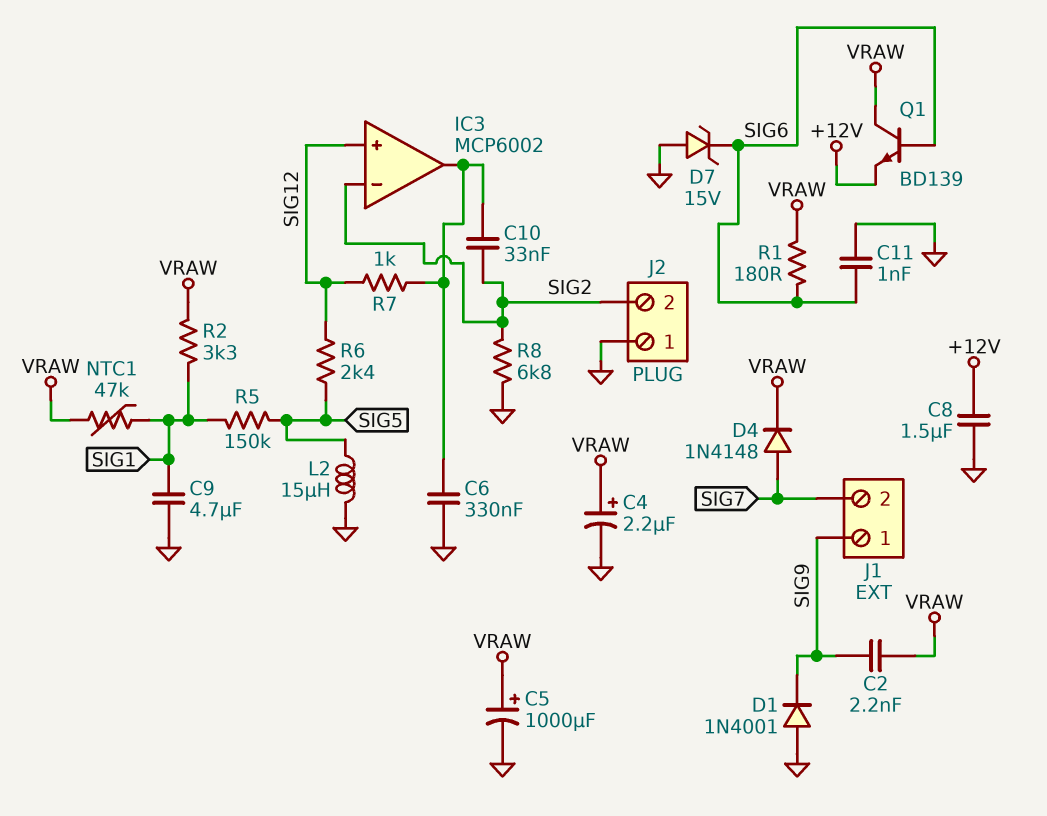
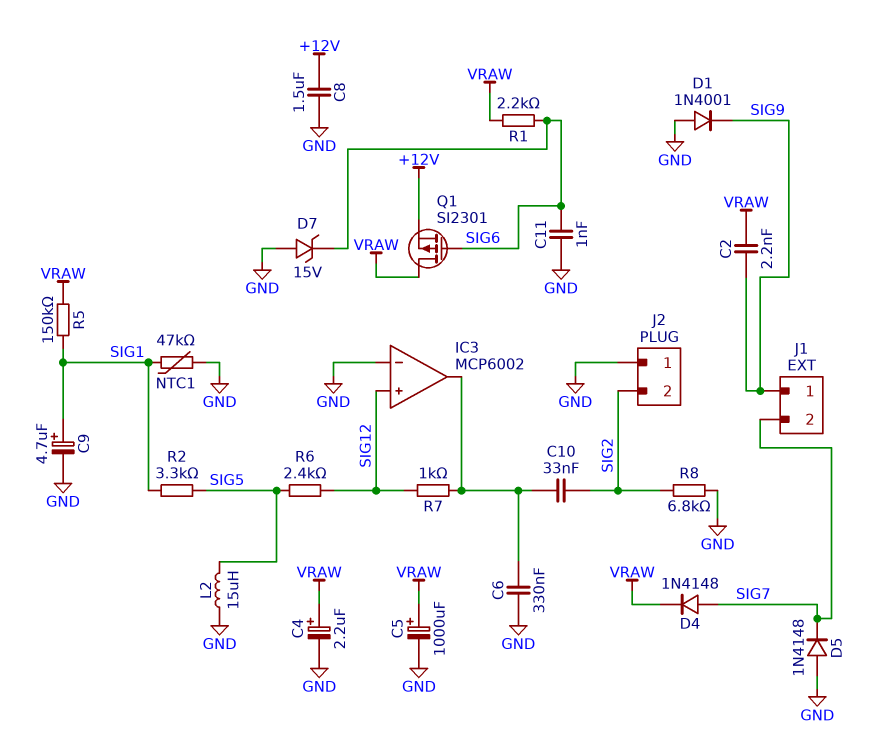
C9: 4.7uF (GND, SIG1) -> 4.7uF (plus SIG1, minus GND)
D5: none -> diode 1N4148 (A GND, K SIG7)
IC3 pin in-: SIG2 -> GND
NTC1: 47k (SIG1, VRAW) -> 47k (GND, SIG1)
Q1: NPN BD139 (B SIG6, C VRAW, E +12V) -> PMOS SI2301 (G SIG6, D VRAW, S +12V)
R1: 180 (SIG6, VRAW) -> 2.2k (SIG6, VRAW)
R2: 3.3k (SIG1, VRAW) -> 3.3k (SIG1, SIG5)
R5: 150k (SIG1, SIG5) -> 150k (SIG1, VRAW)

